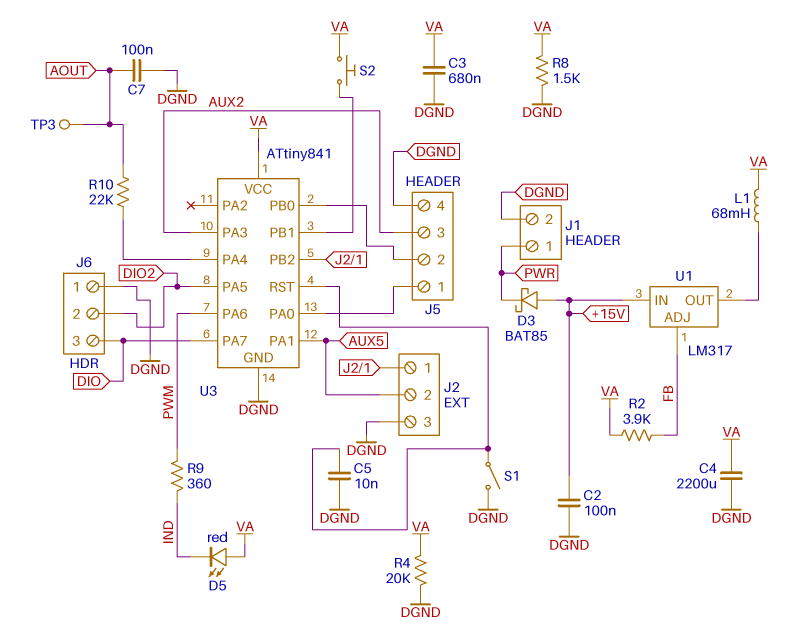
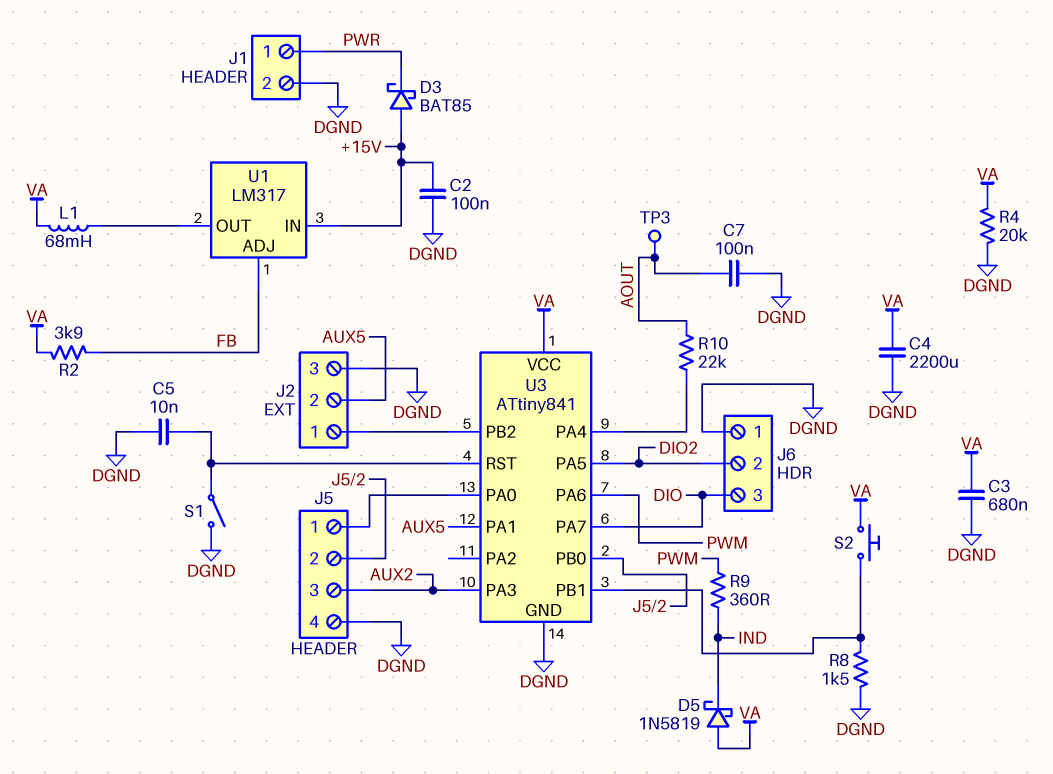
D5: LED red (A VA, K IND) -> schottky 1N5819 (A VA, K IND)
R8: 1.5k (DGND, VA) -> 1.5k (DGND, U3/PB1)

